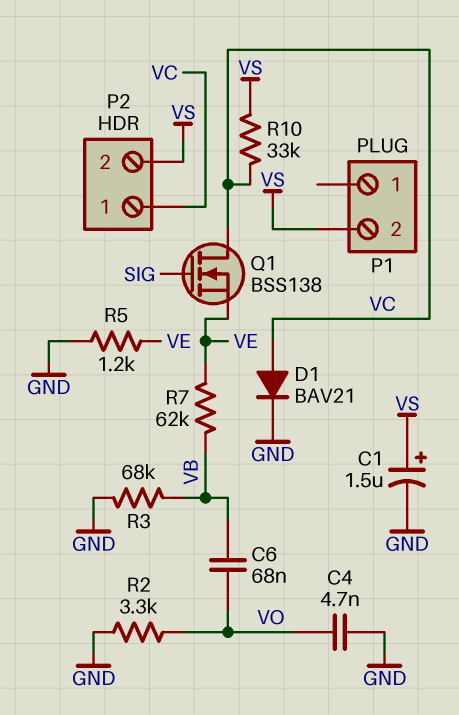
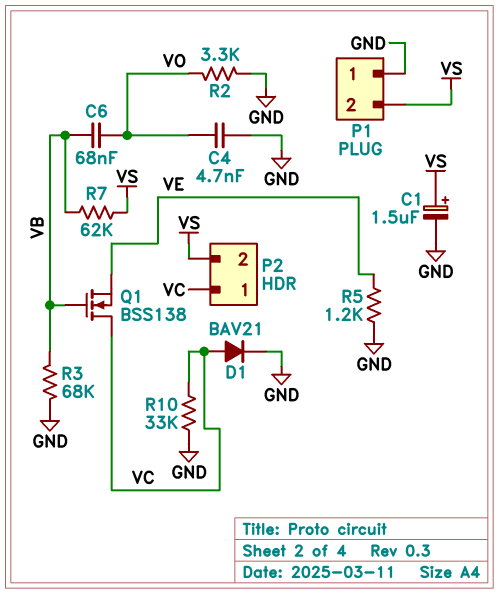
P1 pin 1: none -> GND
Q1: NMOS BSS138 (G SIG, D VC, S VE) -> NMOS BSS138 (G VB, D VC, S VE)
R7: 62k (VB, VE) -> 62k (VB, VS)
R10: 33k (VC, VS) -> 33k (GND, VC)

